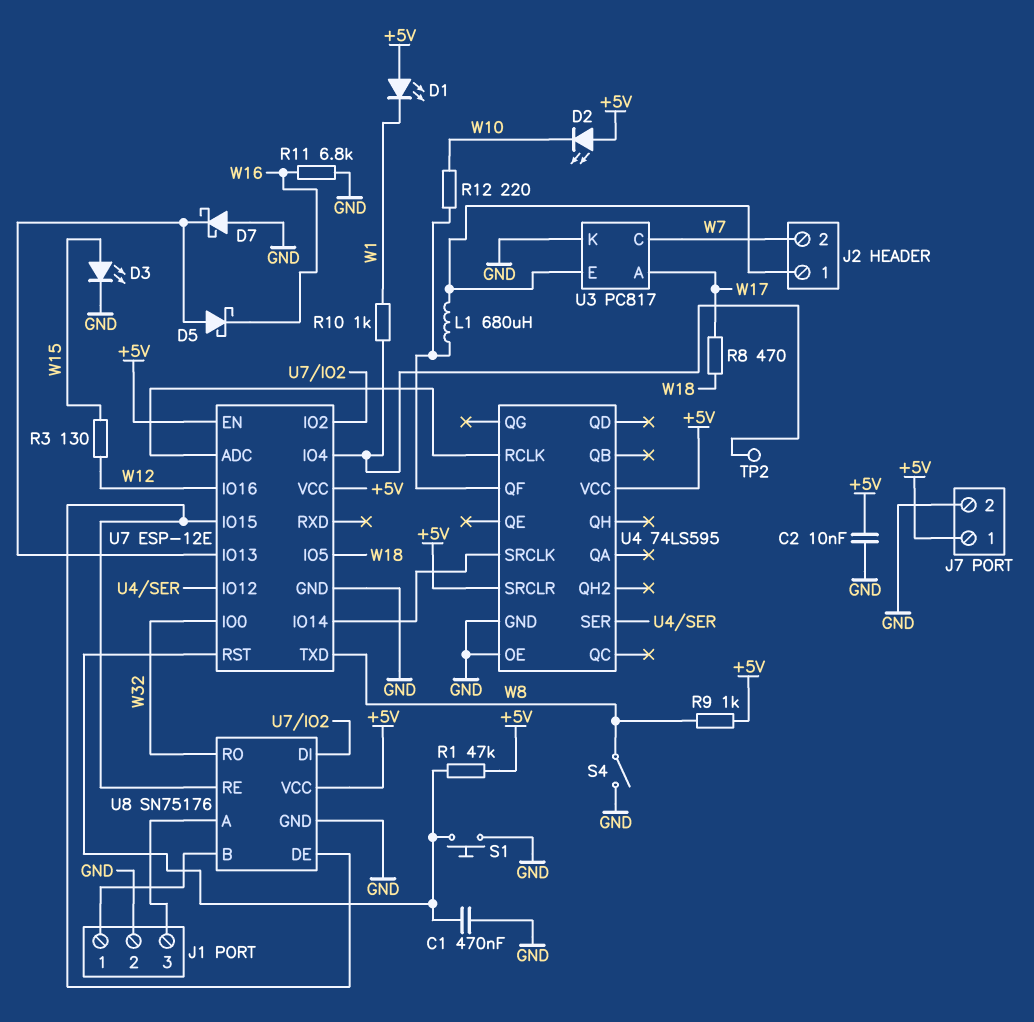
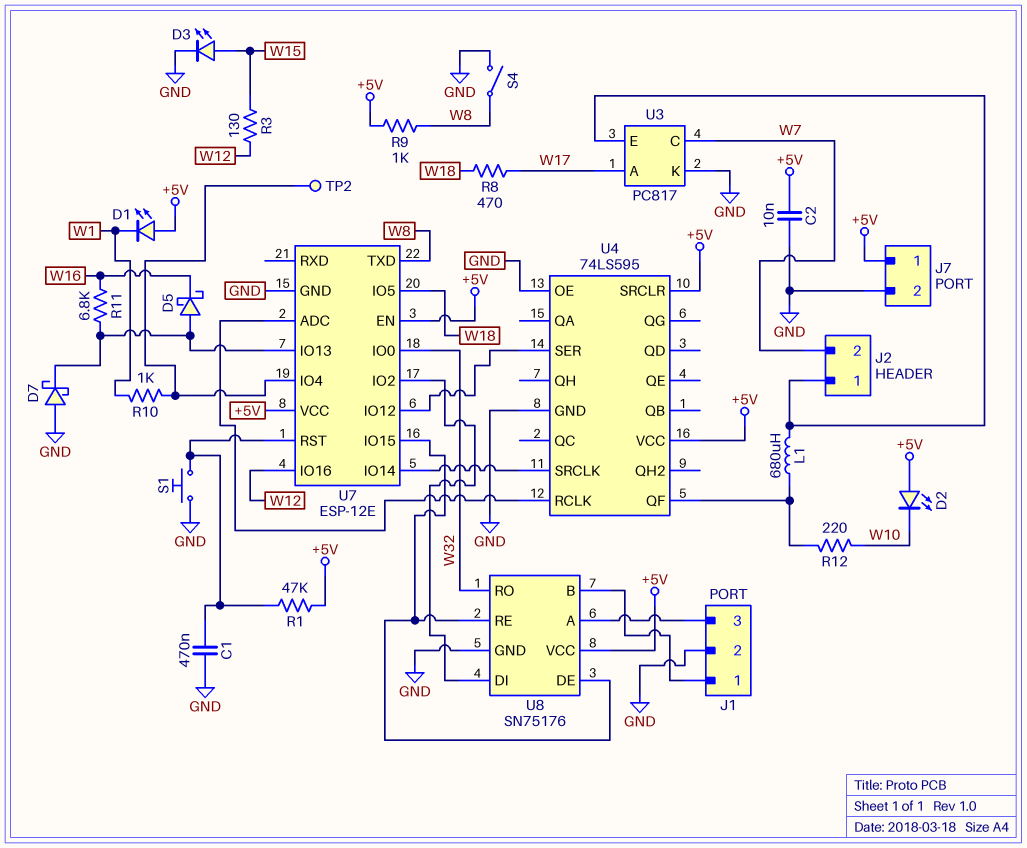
R11: 6.8k (GND, W16) -> 6.8k (U7/IO13, W16)

